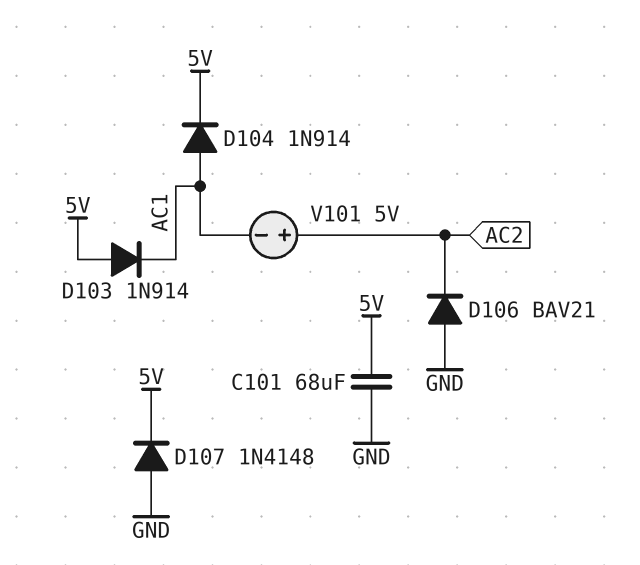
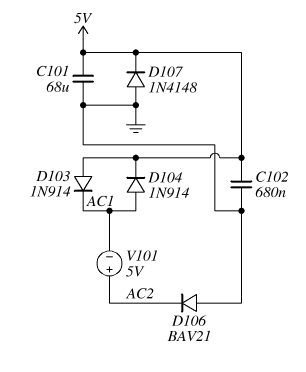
C102: none -> 680nF (5V, GND)

